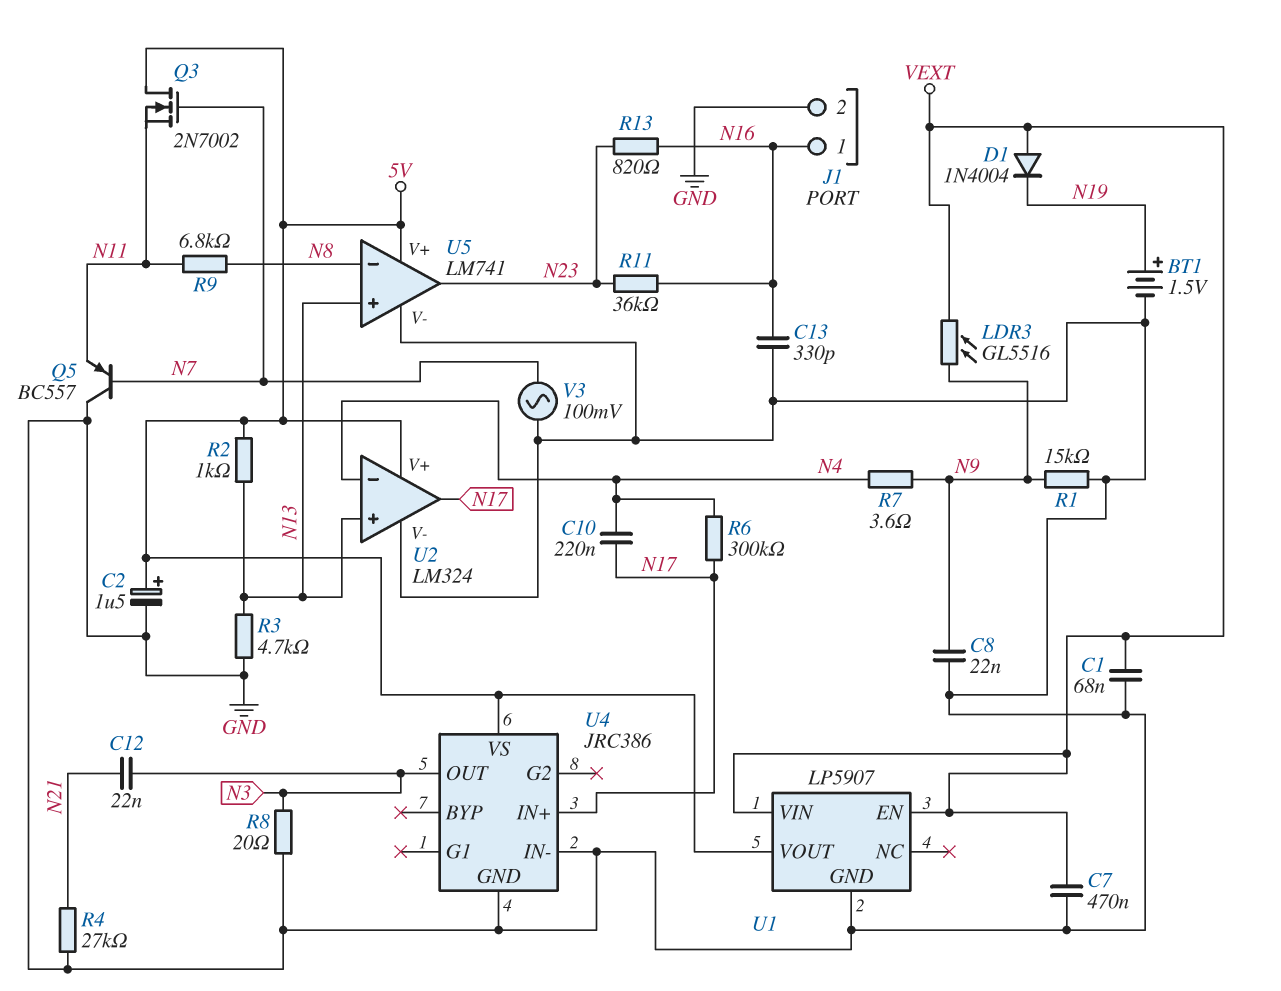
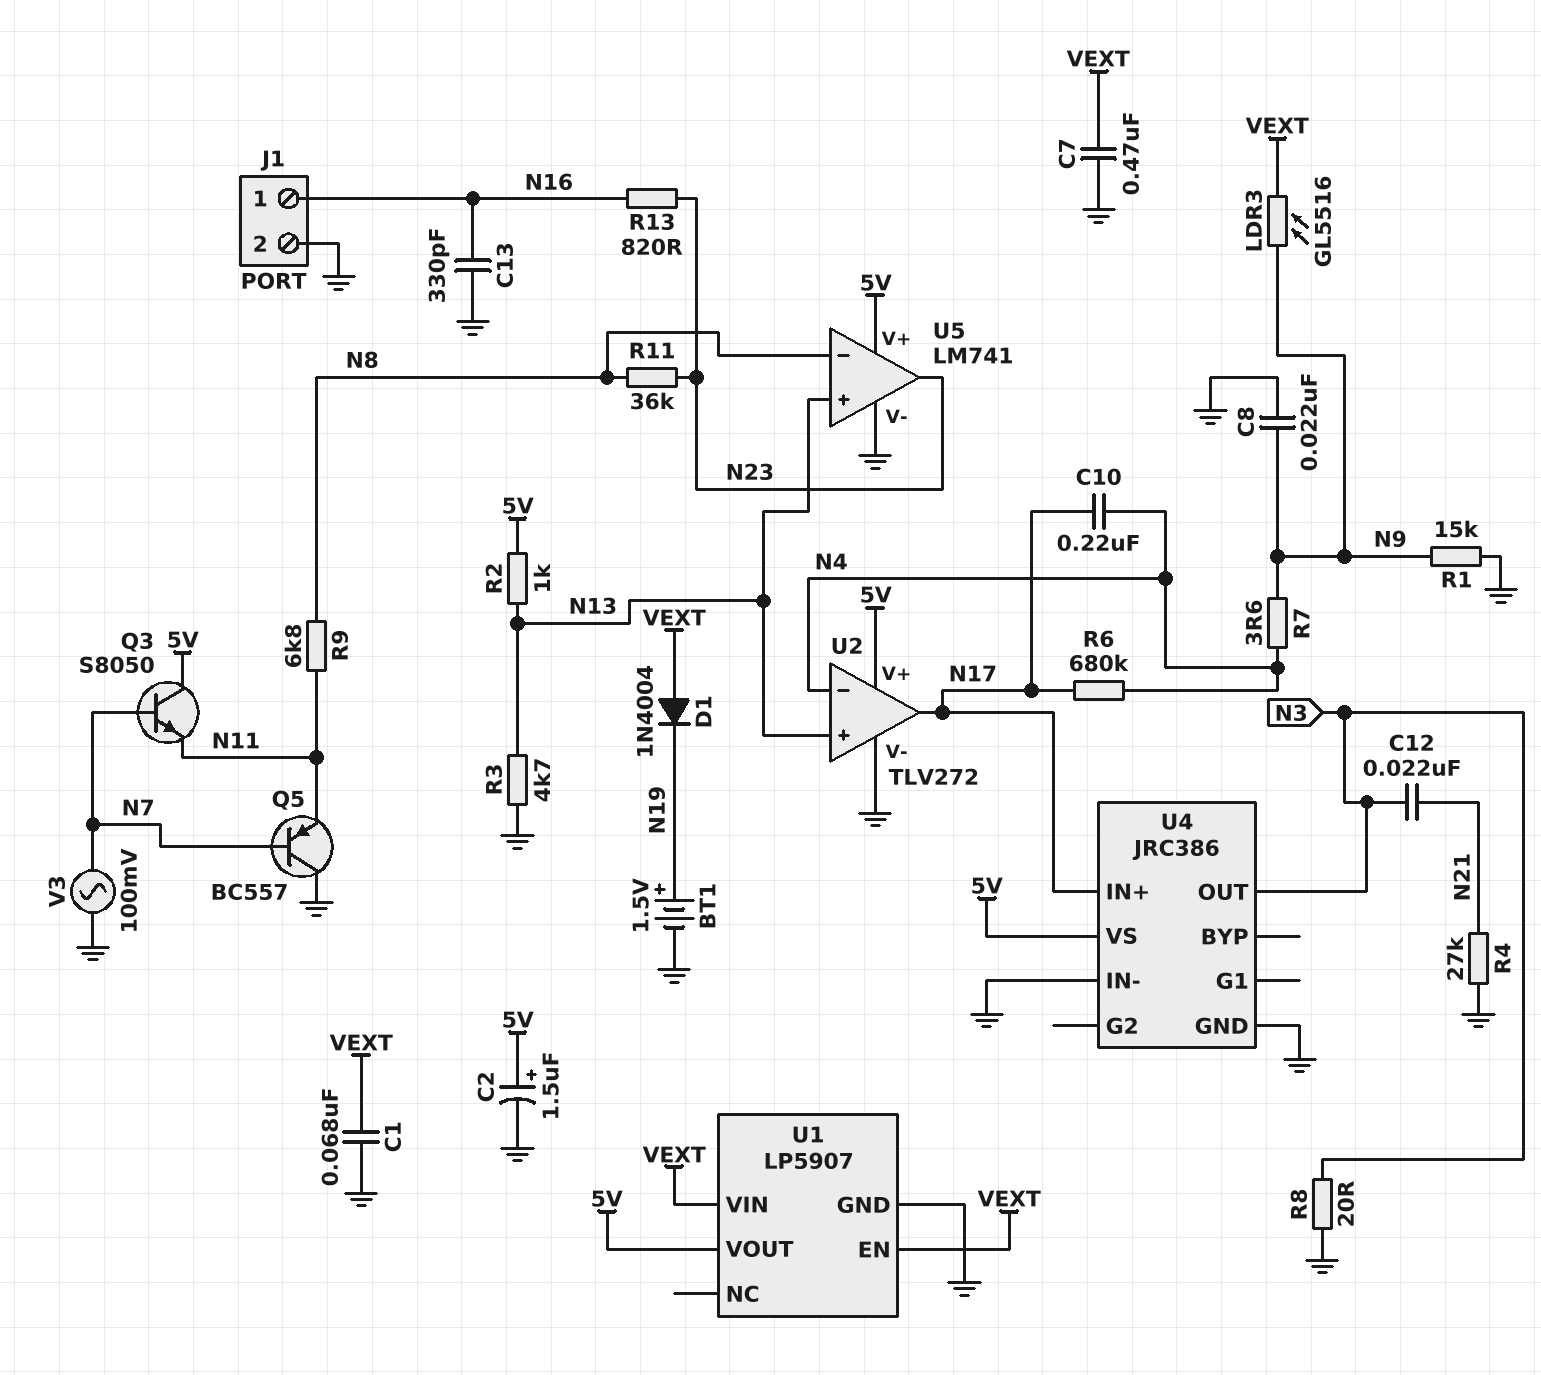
Q3: NMOS 2N7002 (G N7, D 5V, S N11) -> NPN S8050 (B N7, C 5V, E N11)
R6: 300k (N4, N17) -> 680k (N4, N17)
R11: 36k (N16, N23) -> 36k (N8, N23)
U2: LM324 -> TLV272

